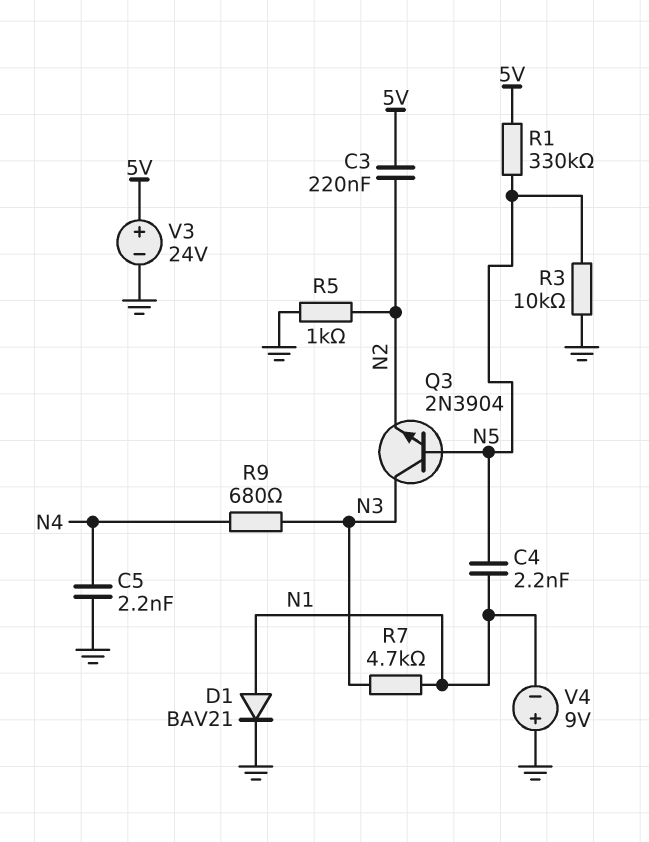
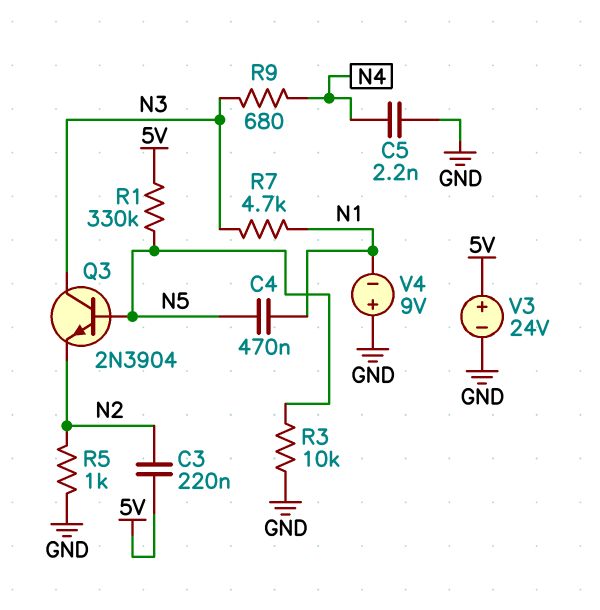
C4: 2.2nF (N1, N5) -> 470nF (N1, N5)
D1: diode BAV21 (A N1, K GND) -> none

